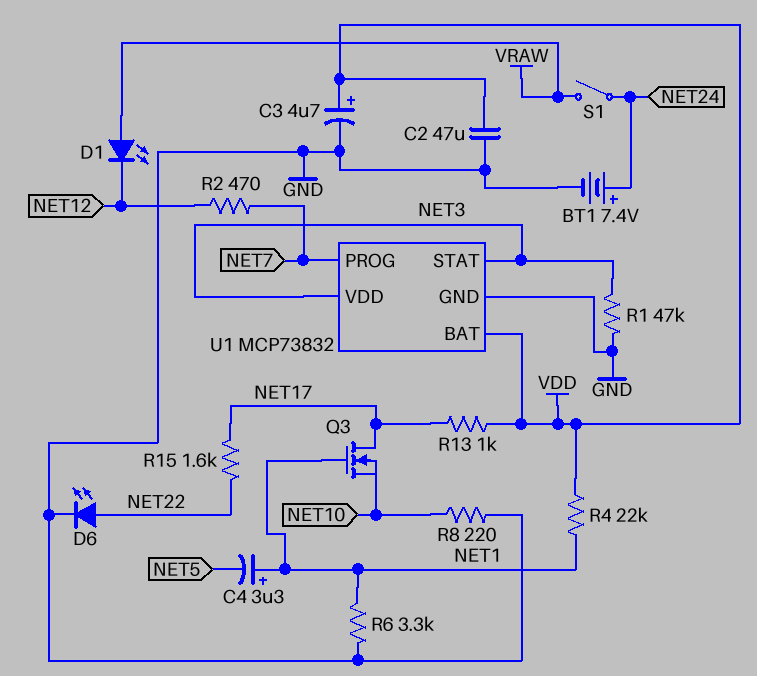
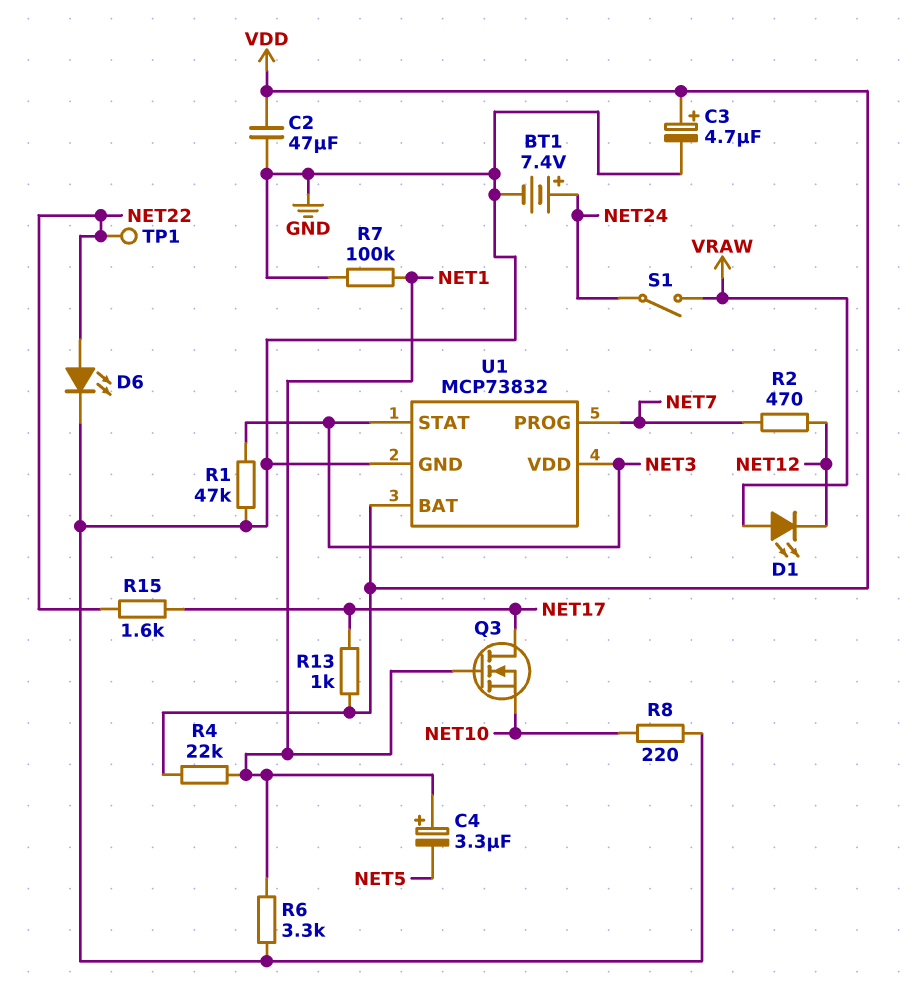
R7: none -> 100k (GND, NET1)
TP1: none -> test point (NET22)

